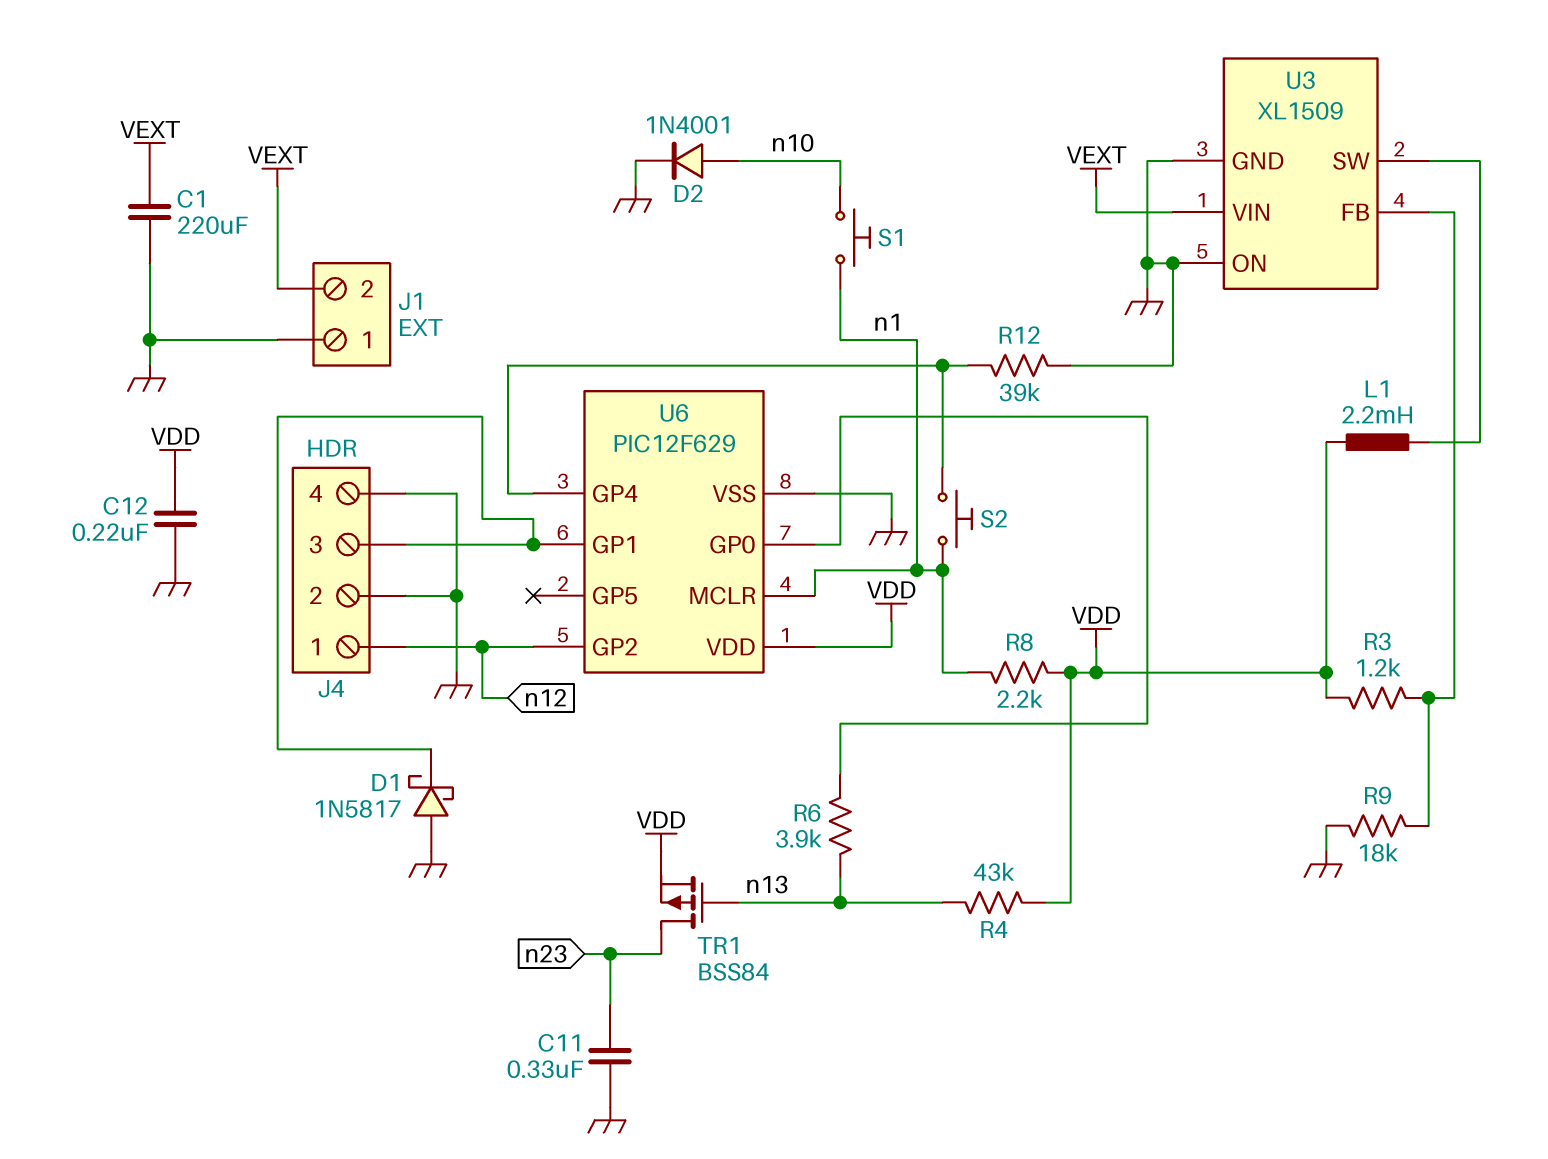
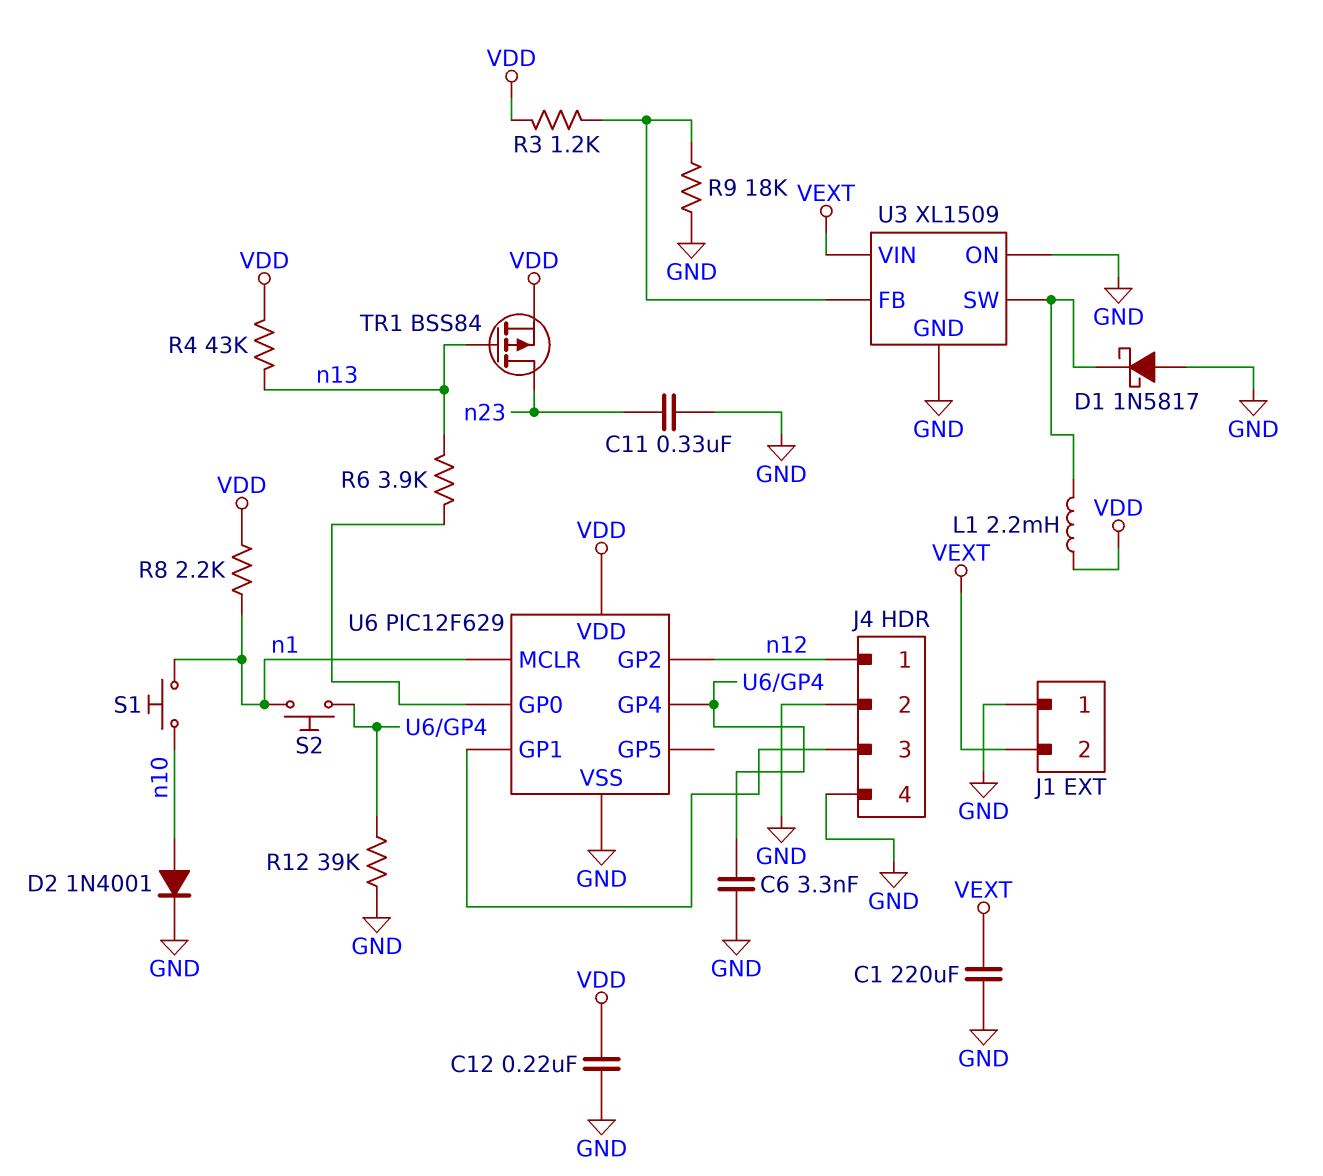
C6: none -> 3.3nF (GND, U6/GP4)
D1: schottky 1N5817 (A GND, K J4/3) -> schottky 1N5817 (A GND, K U3/SW)

